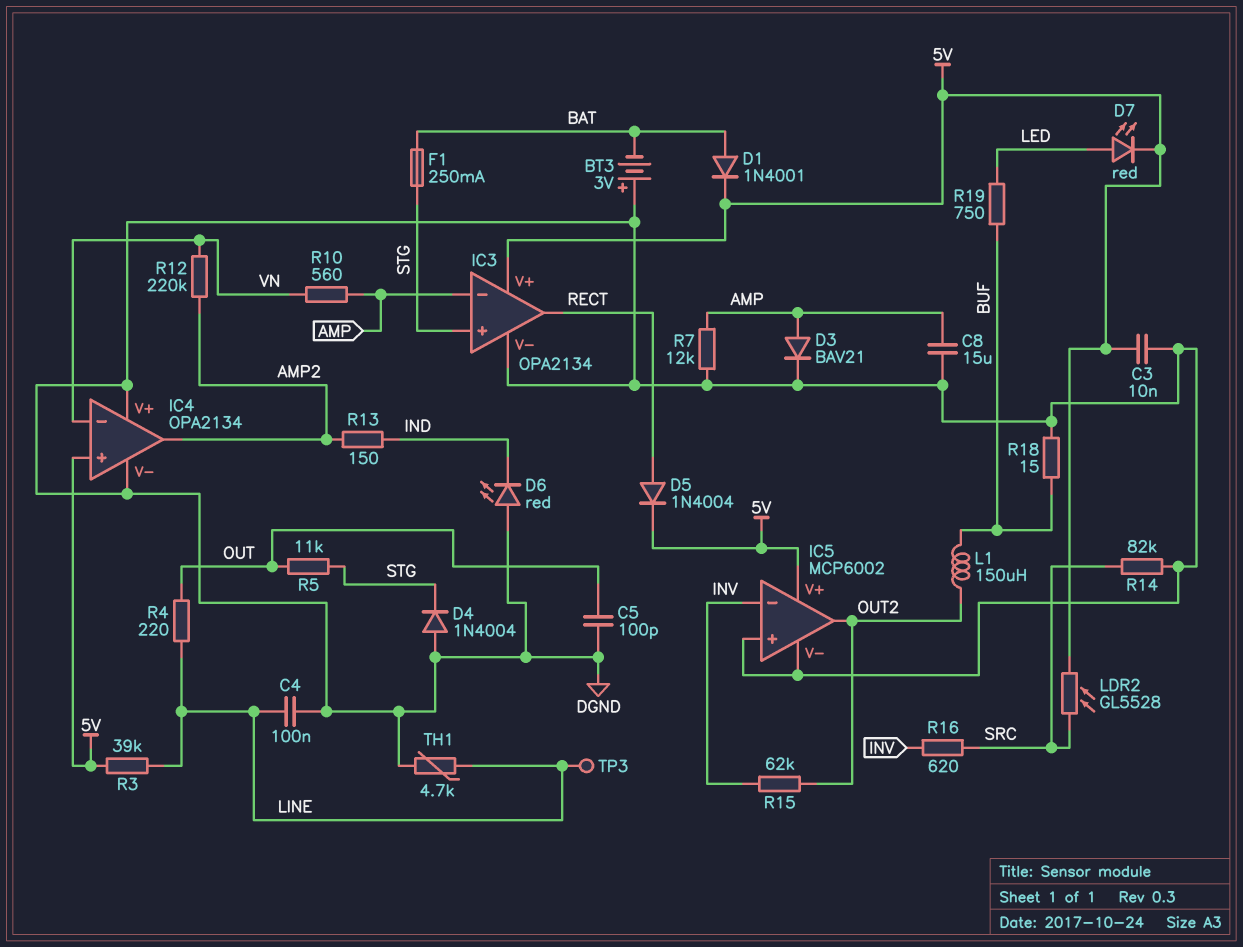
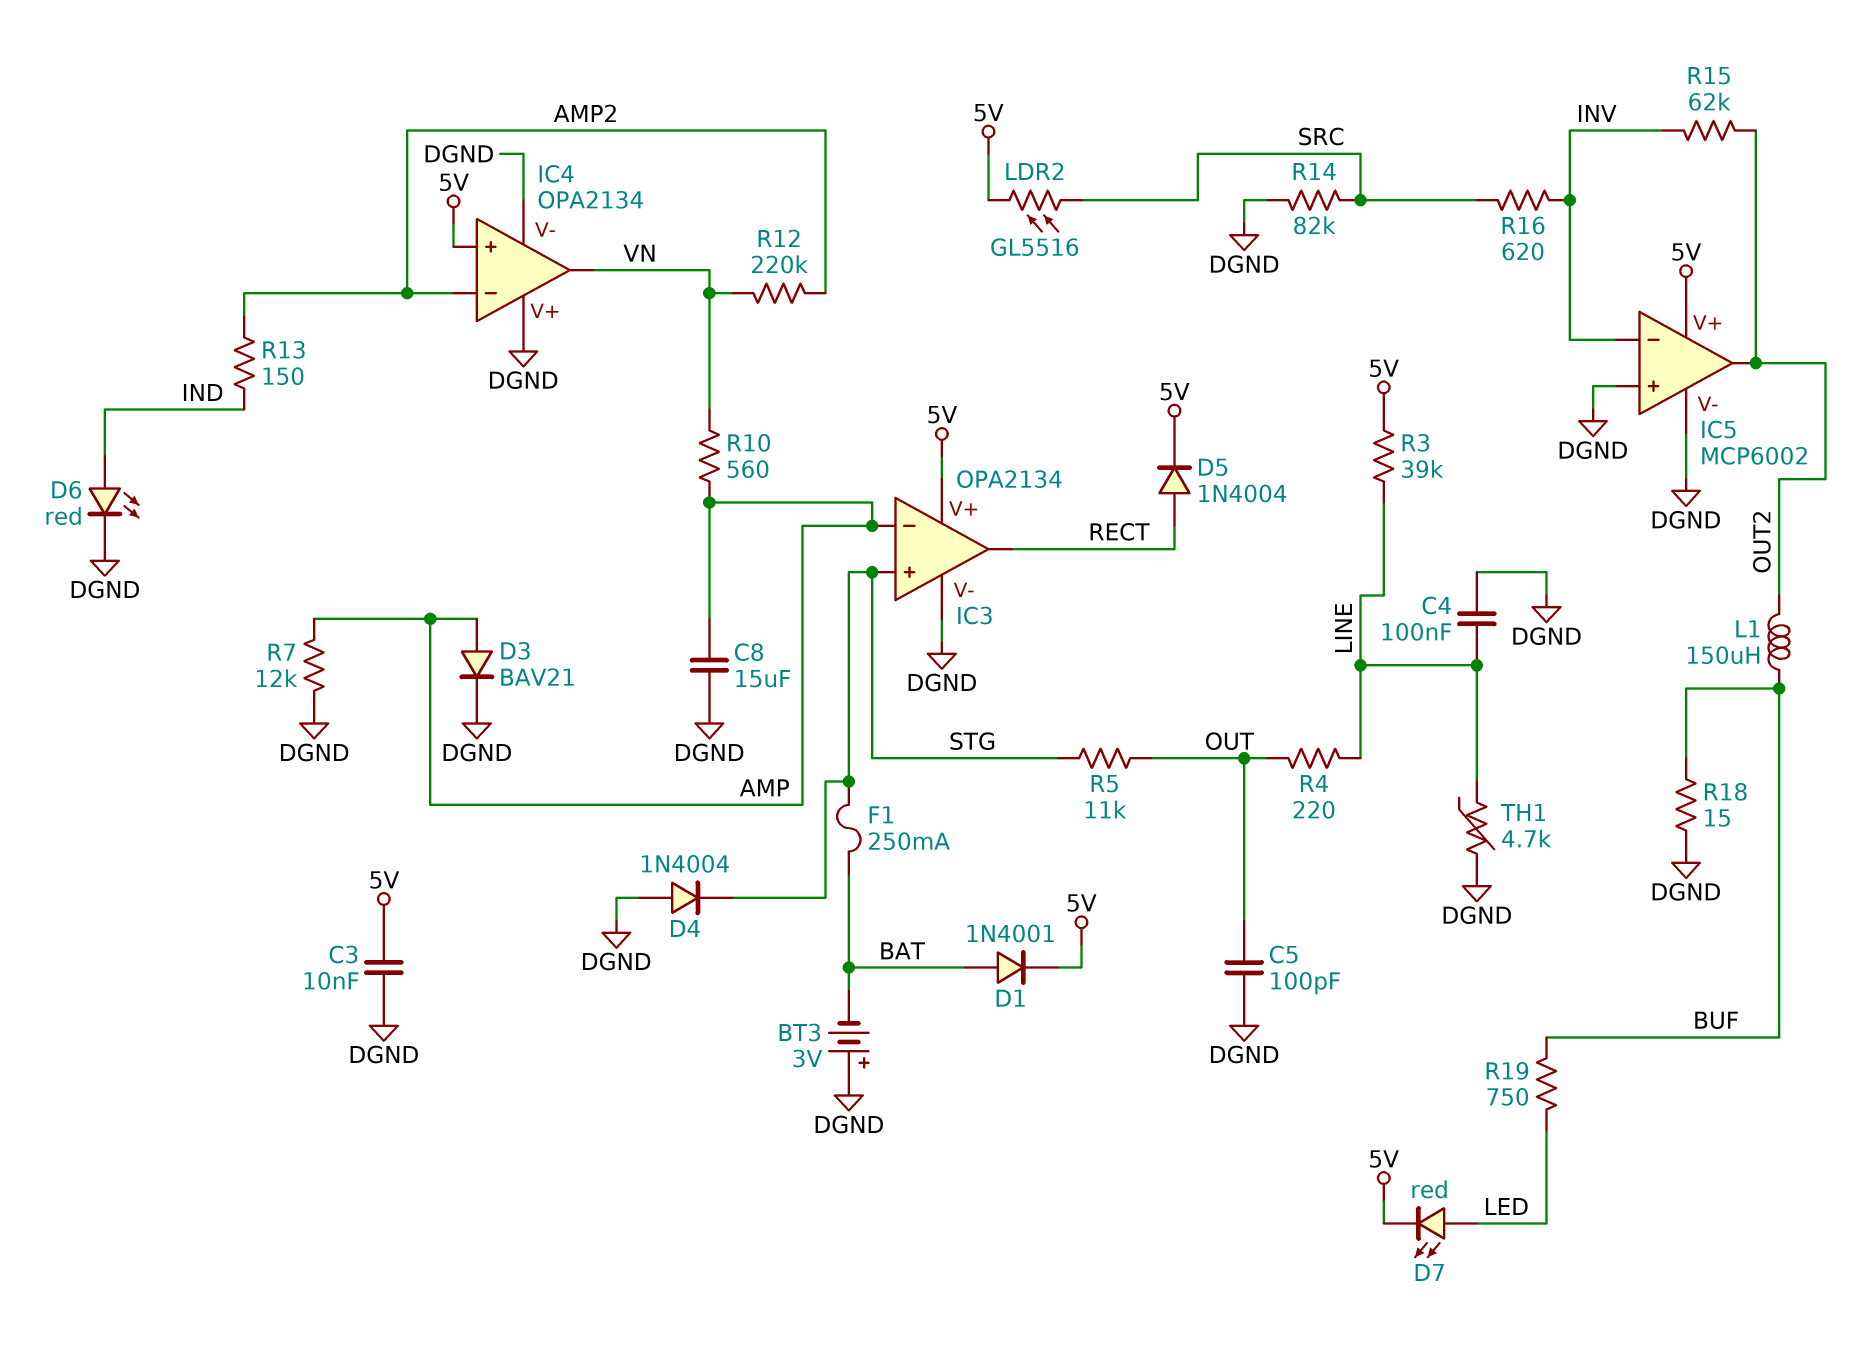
D6: LED red (A DGND, K IND) -> LED red (A IND, K DGND)
IC4 pin in-: VN -> AMP2
IC4 pin out: AMP2 -> VN
LDR2: GL5528 (5V, SRC) -> GL5516 (5V, SRC)
TP3: test point (LINE) -> none

